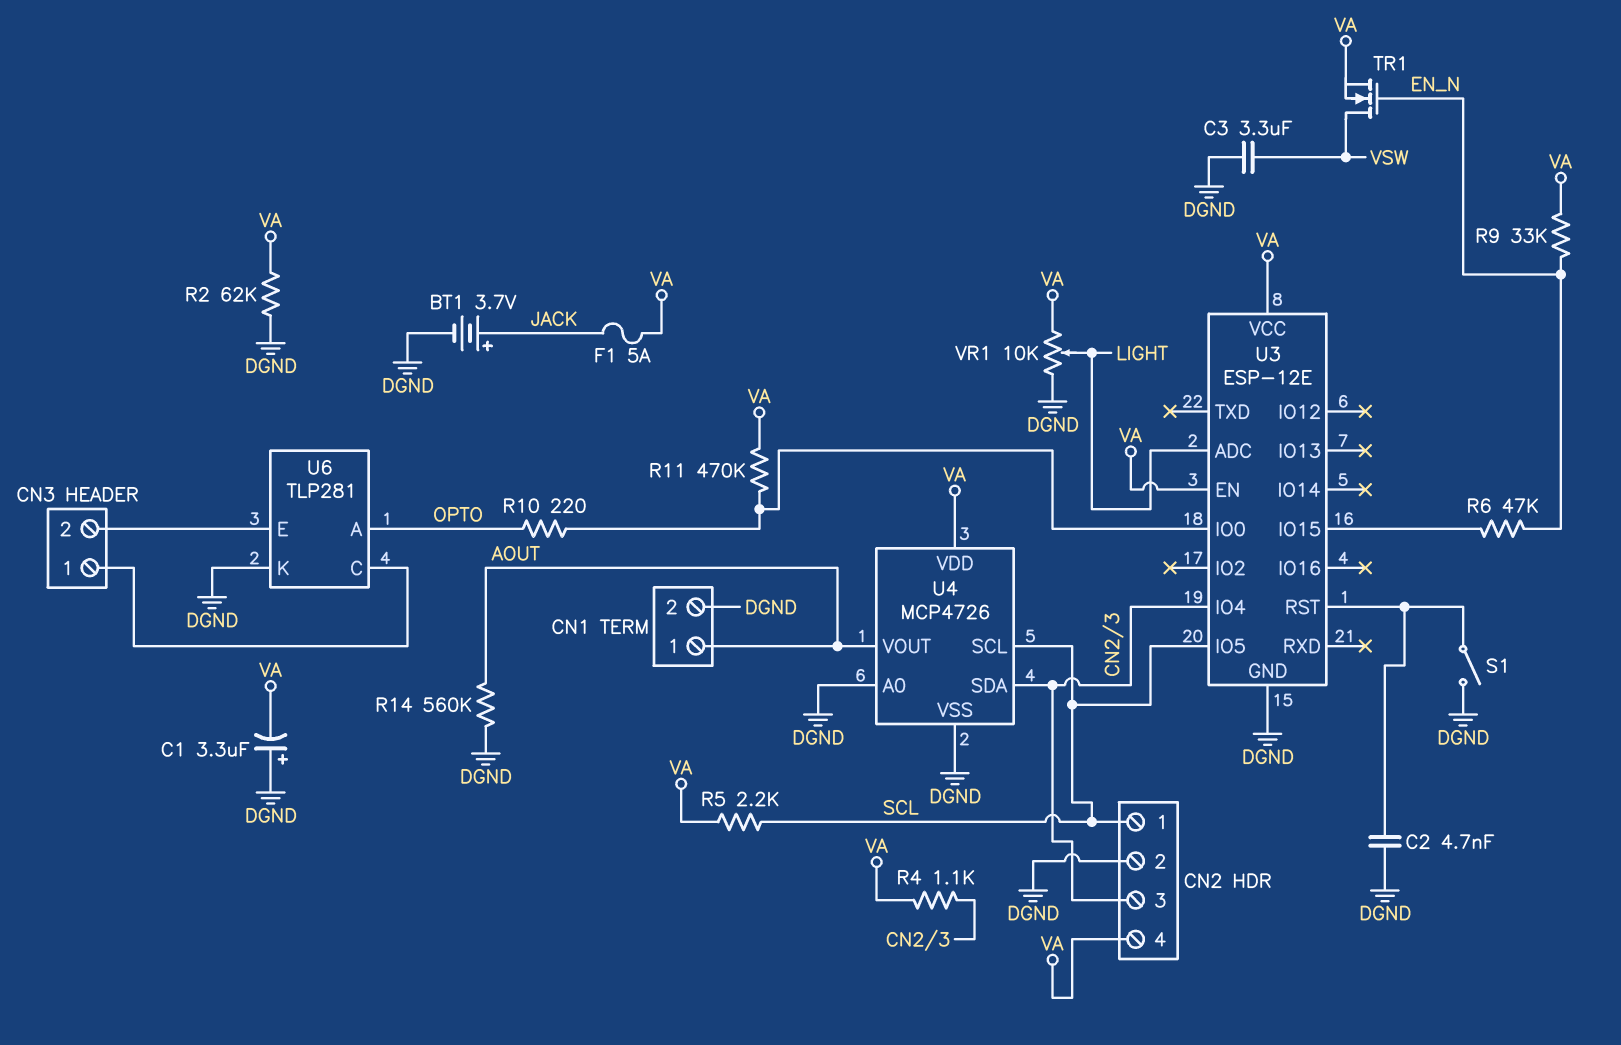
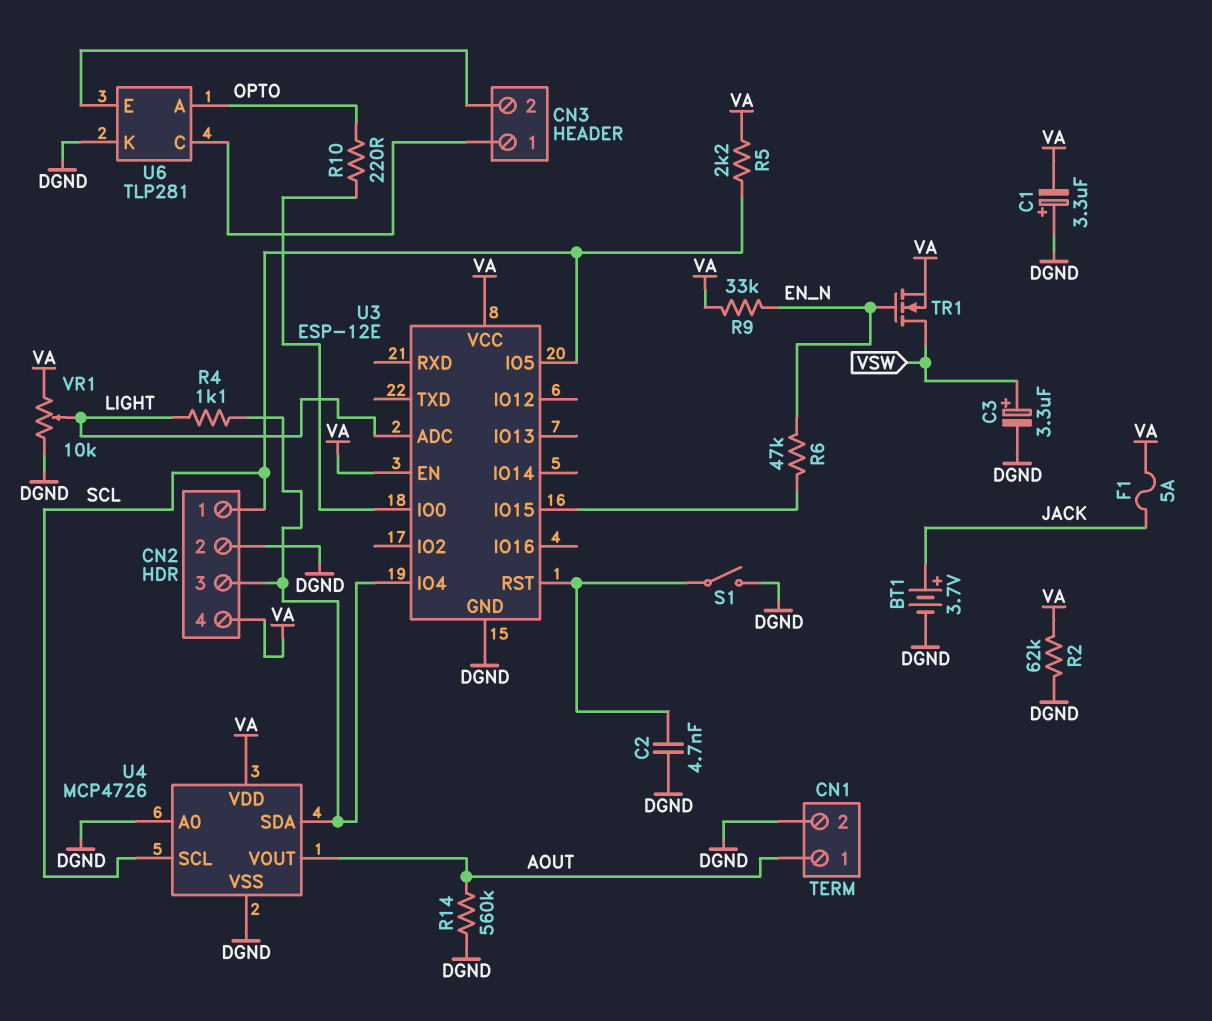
C3: 3.3uF (DGND, VSW) -> 3.3uF (plus VSW, minus DGND)
R4: 1.1k (CN2/3, VA) -> 1.1k (CN2/3, LIGHT)
R11: 470k (U3/IO0, VA) -> none

